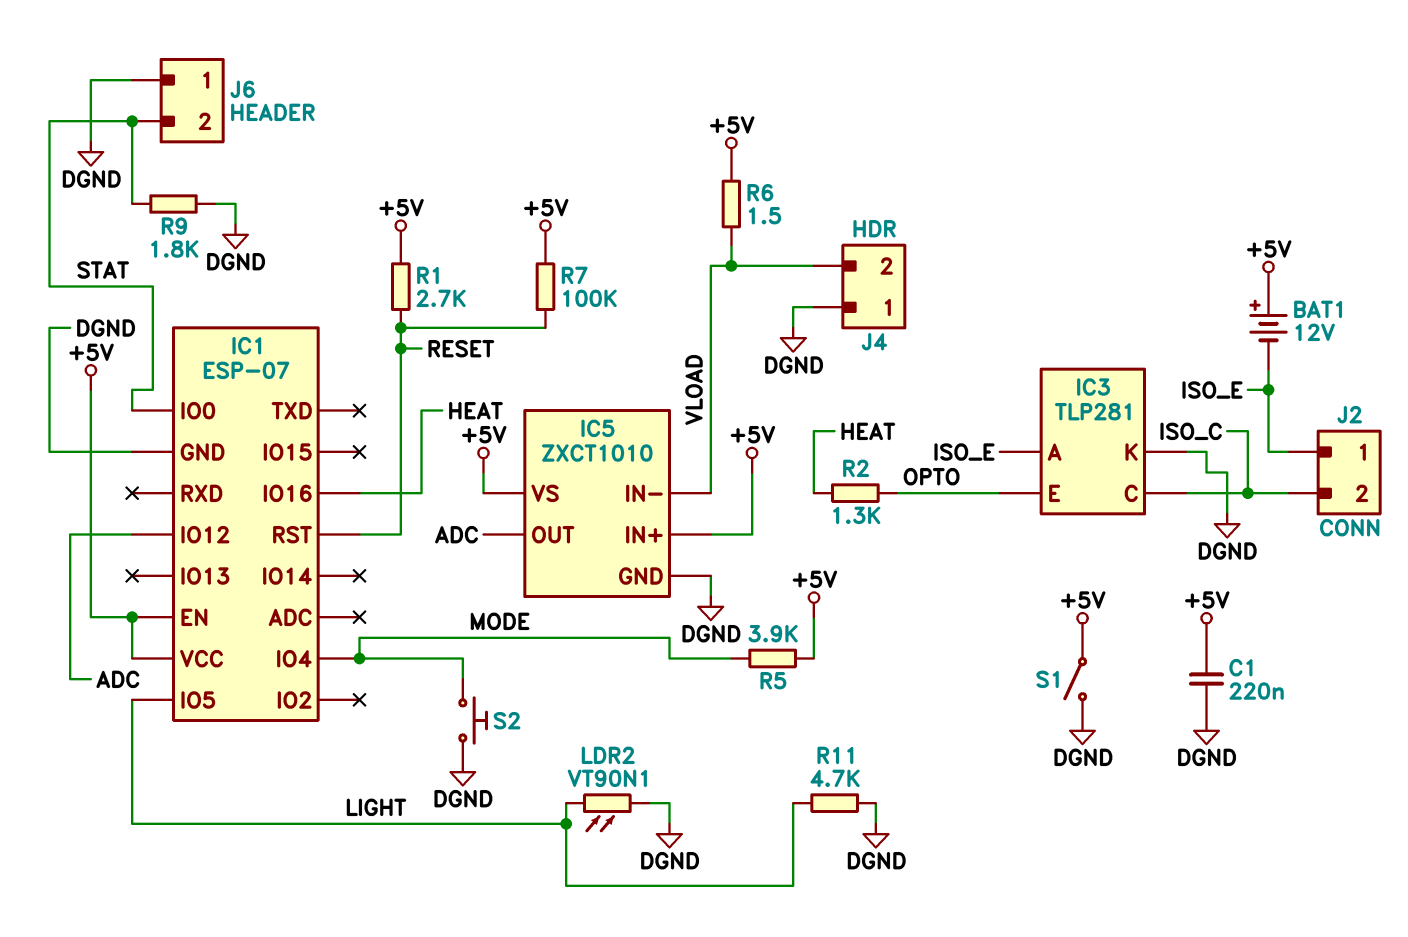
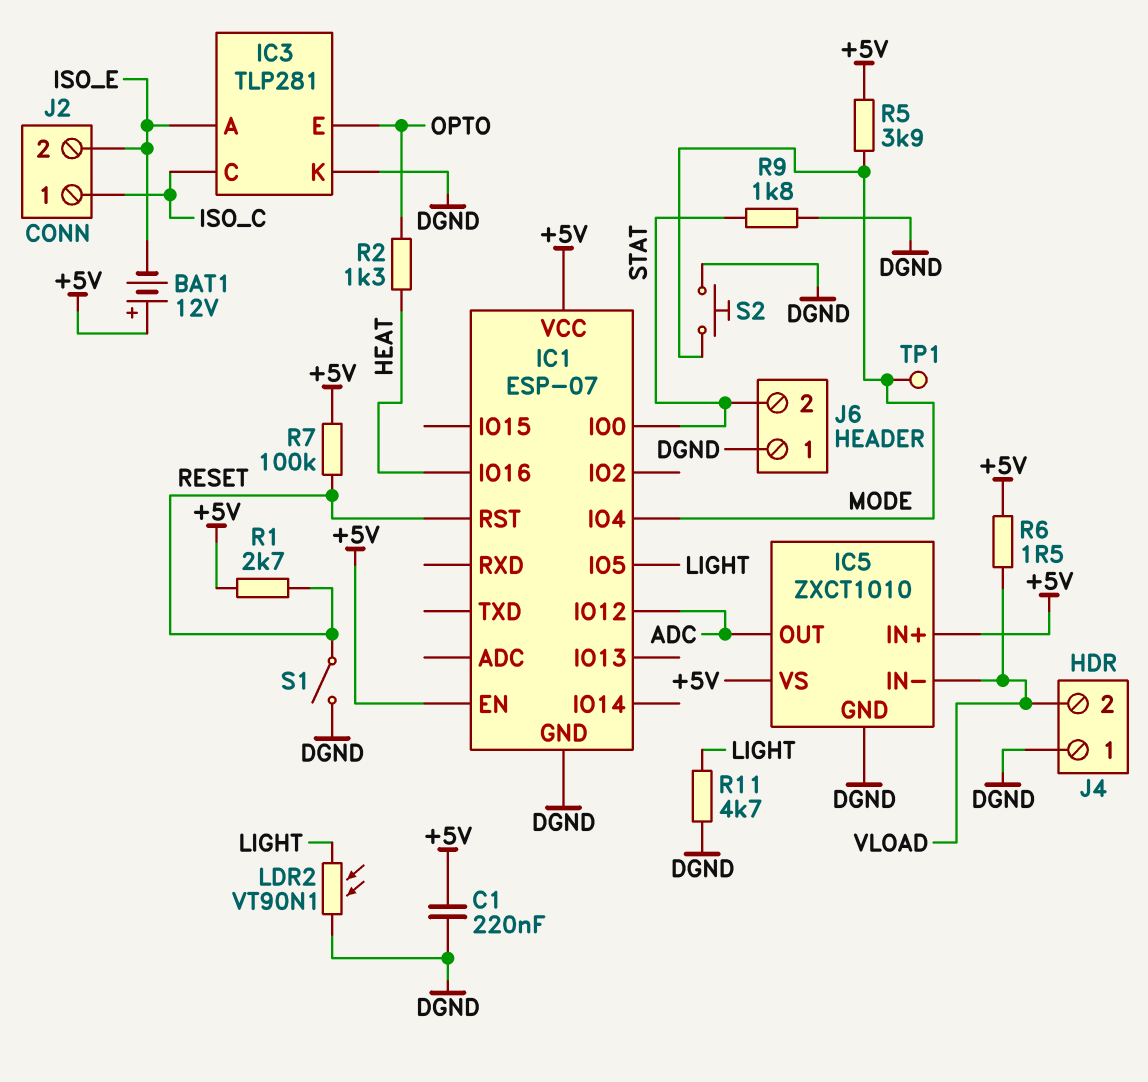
J2 pin 1: ISO_E -> ISO_C
J2 pin 2: ISO_C -> ISO_E
S1: switch (+5V, DGND) -> switch (DGND, RESET)
TP1: none -> test point (MODE)

